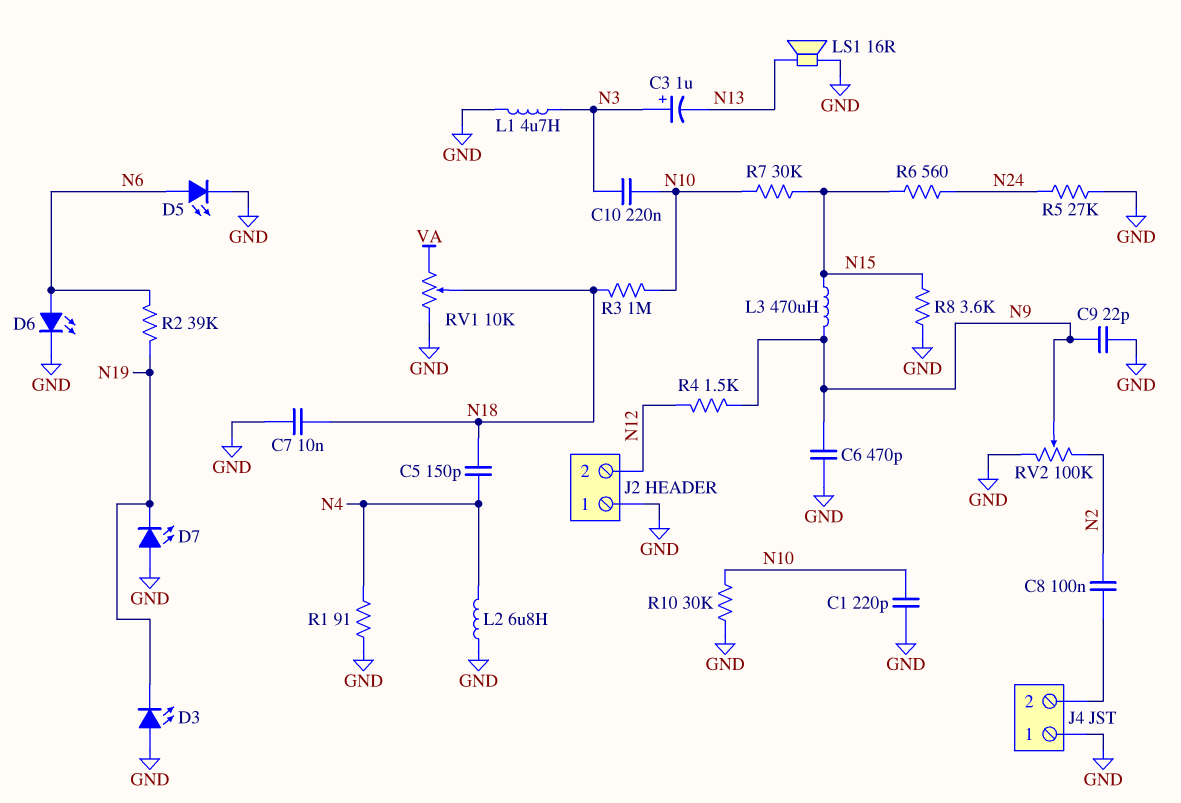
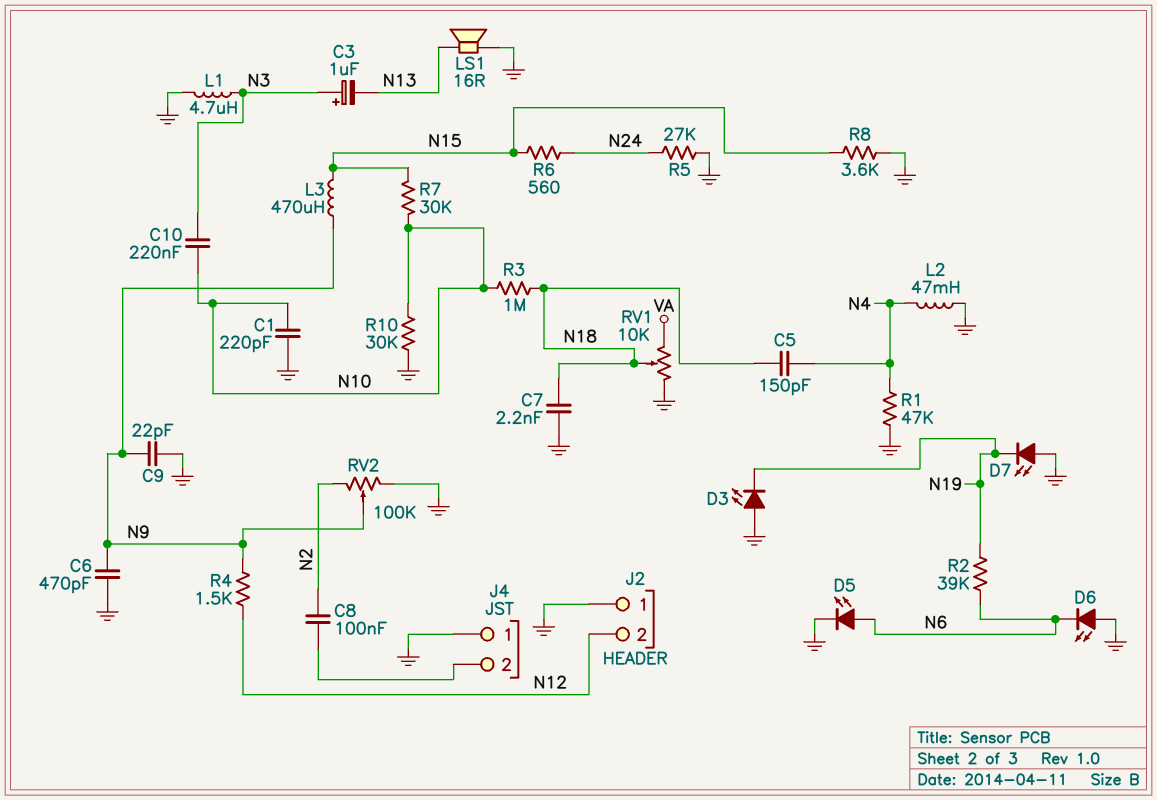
C7: 10nF (GND, N18) -> 2.2nF (GND, N18)
D6: LED (A N6, K GND) -> LED (A GND, K N6)
L2: 6.8uH (GND, N4) -> 47mH (GND, N4)
R1: 91 (GND, N4) -> 47k (GND, N4)

